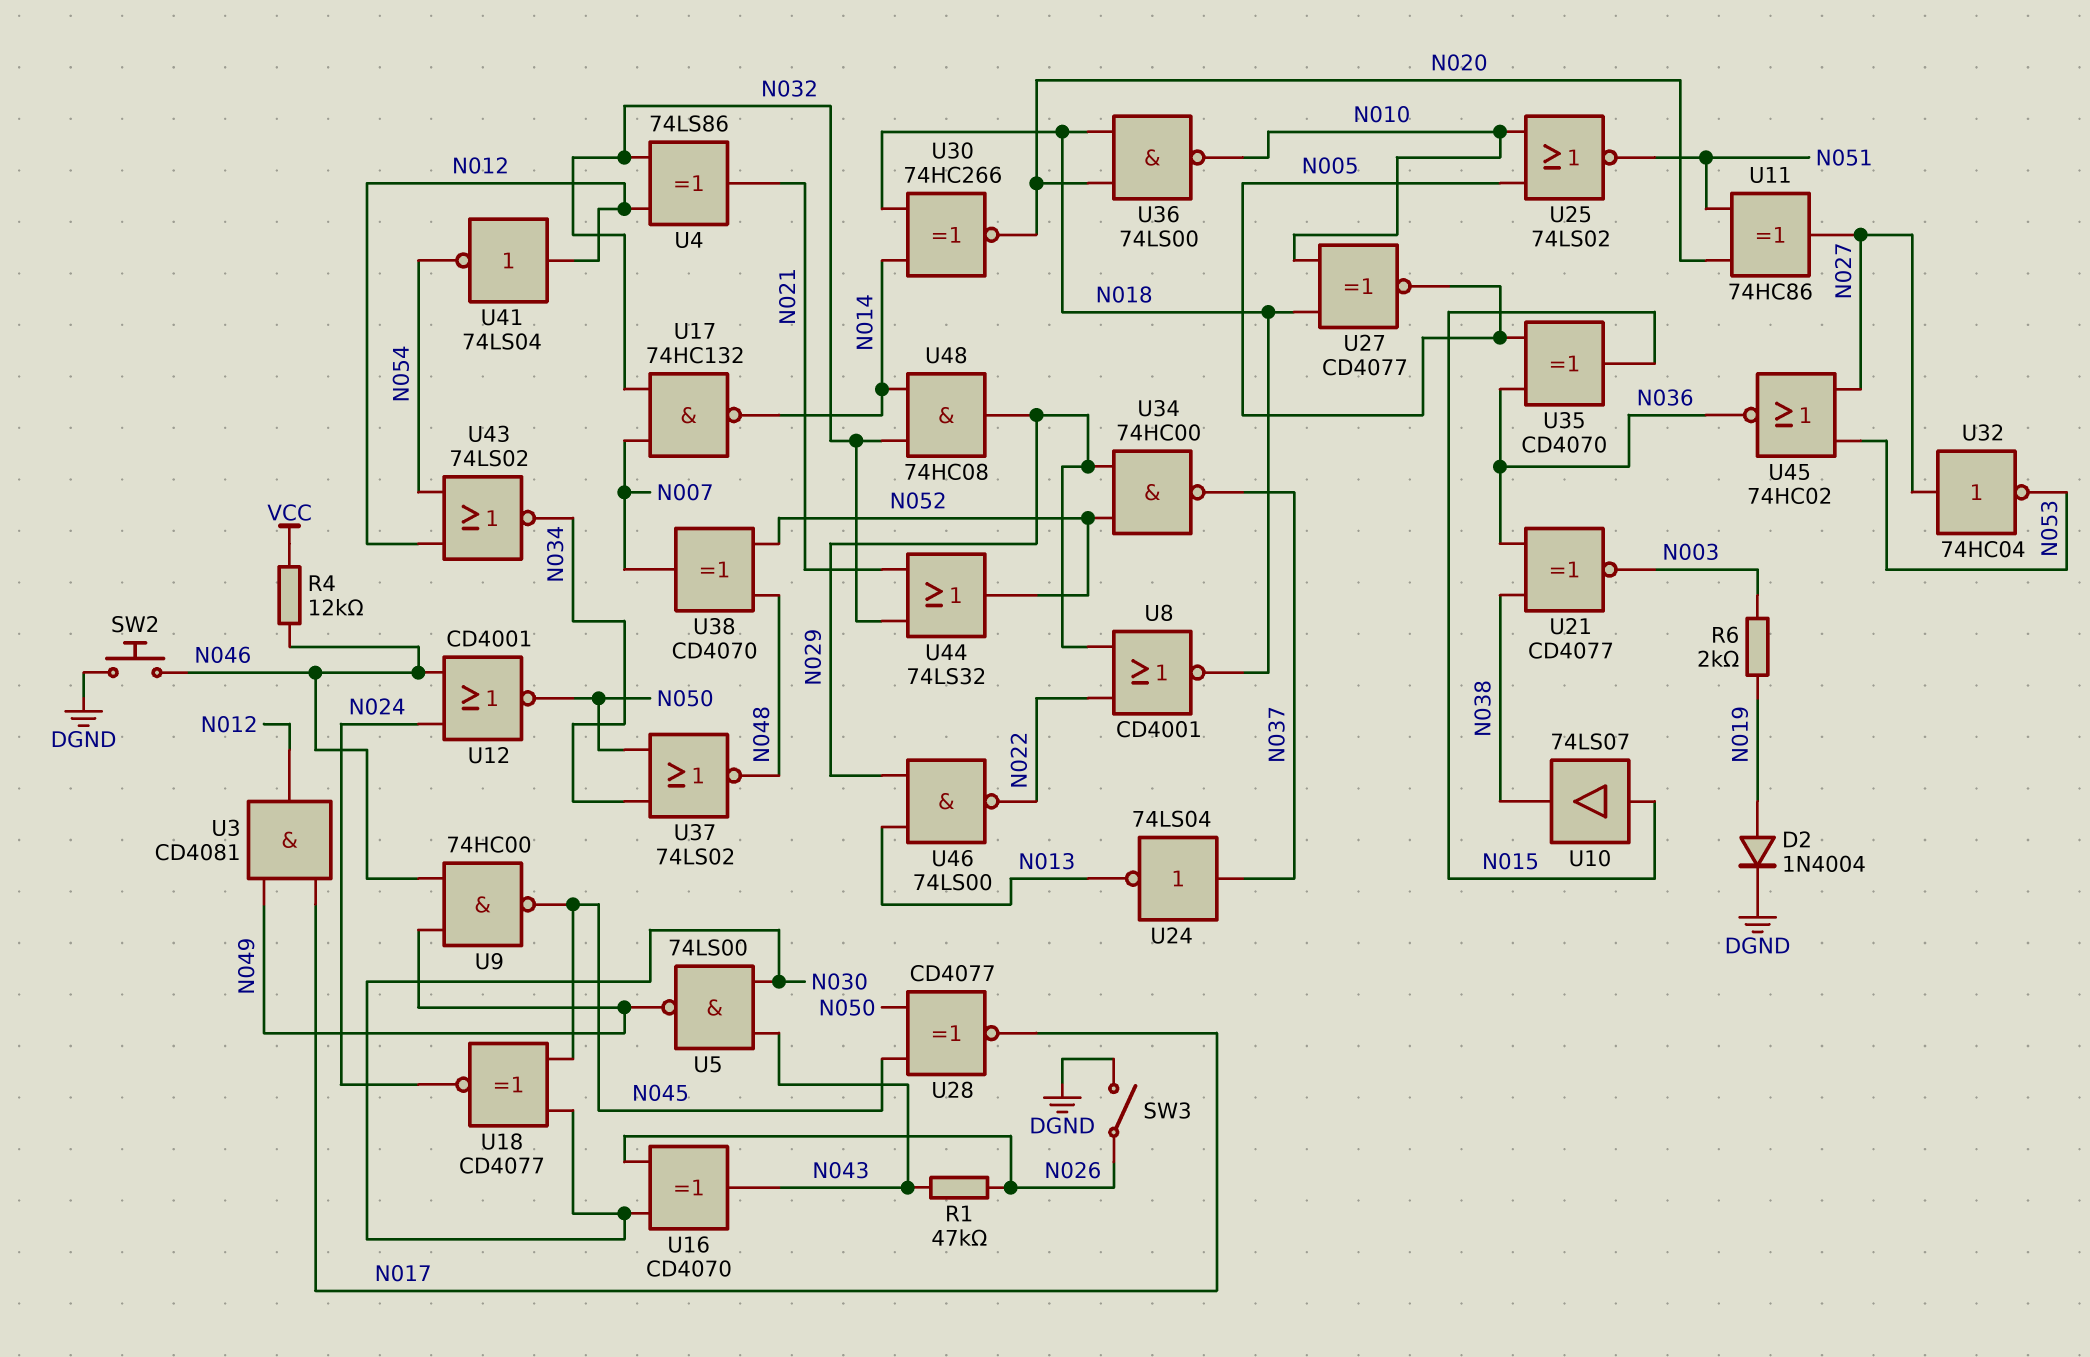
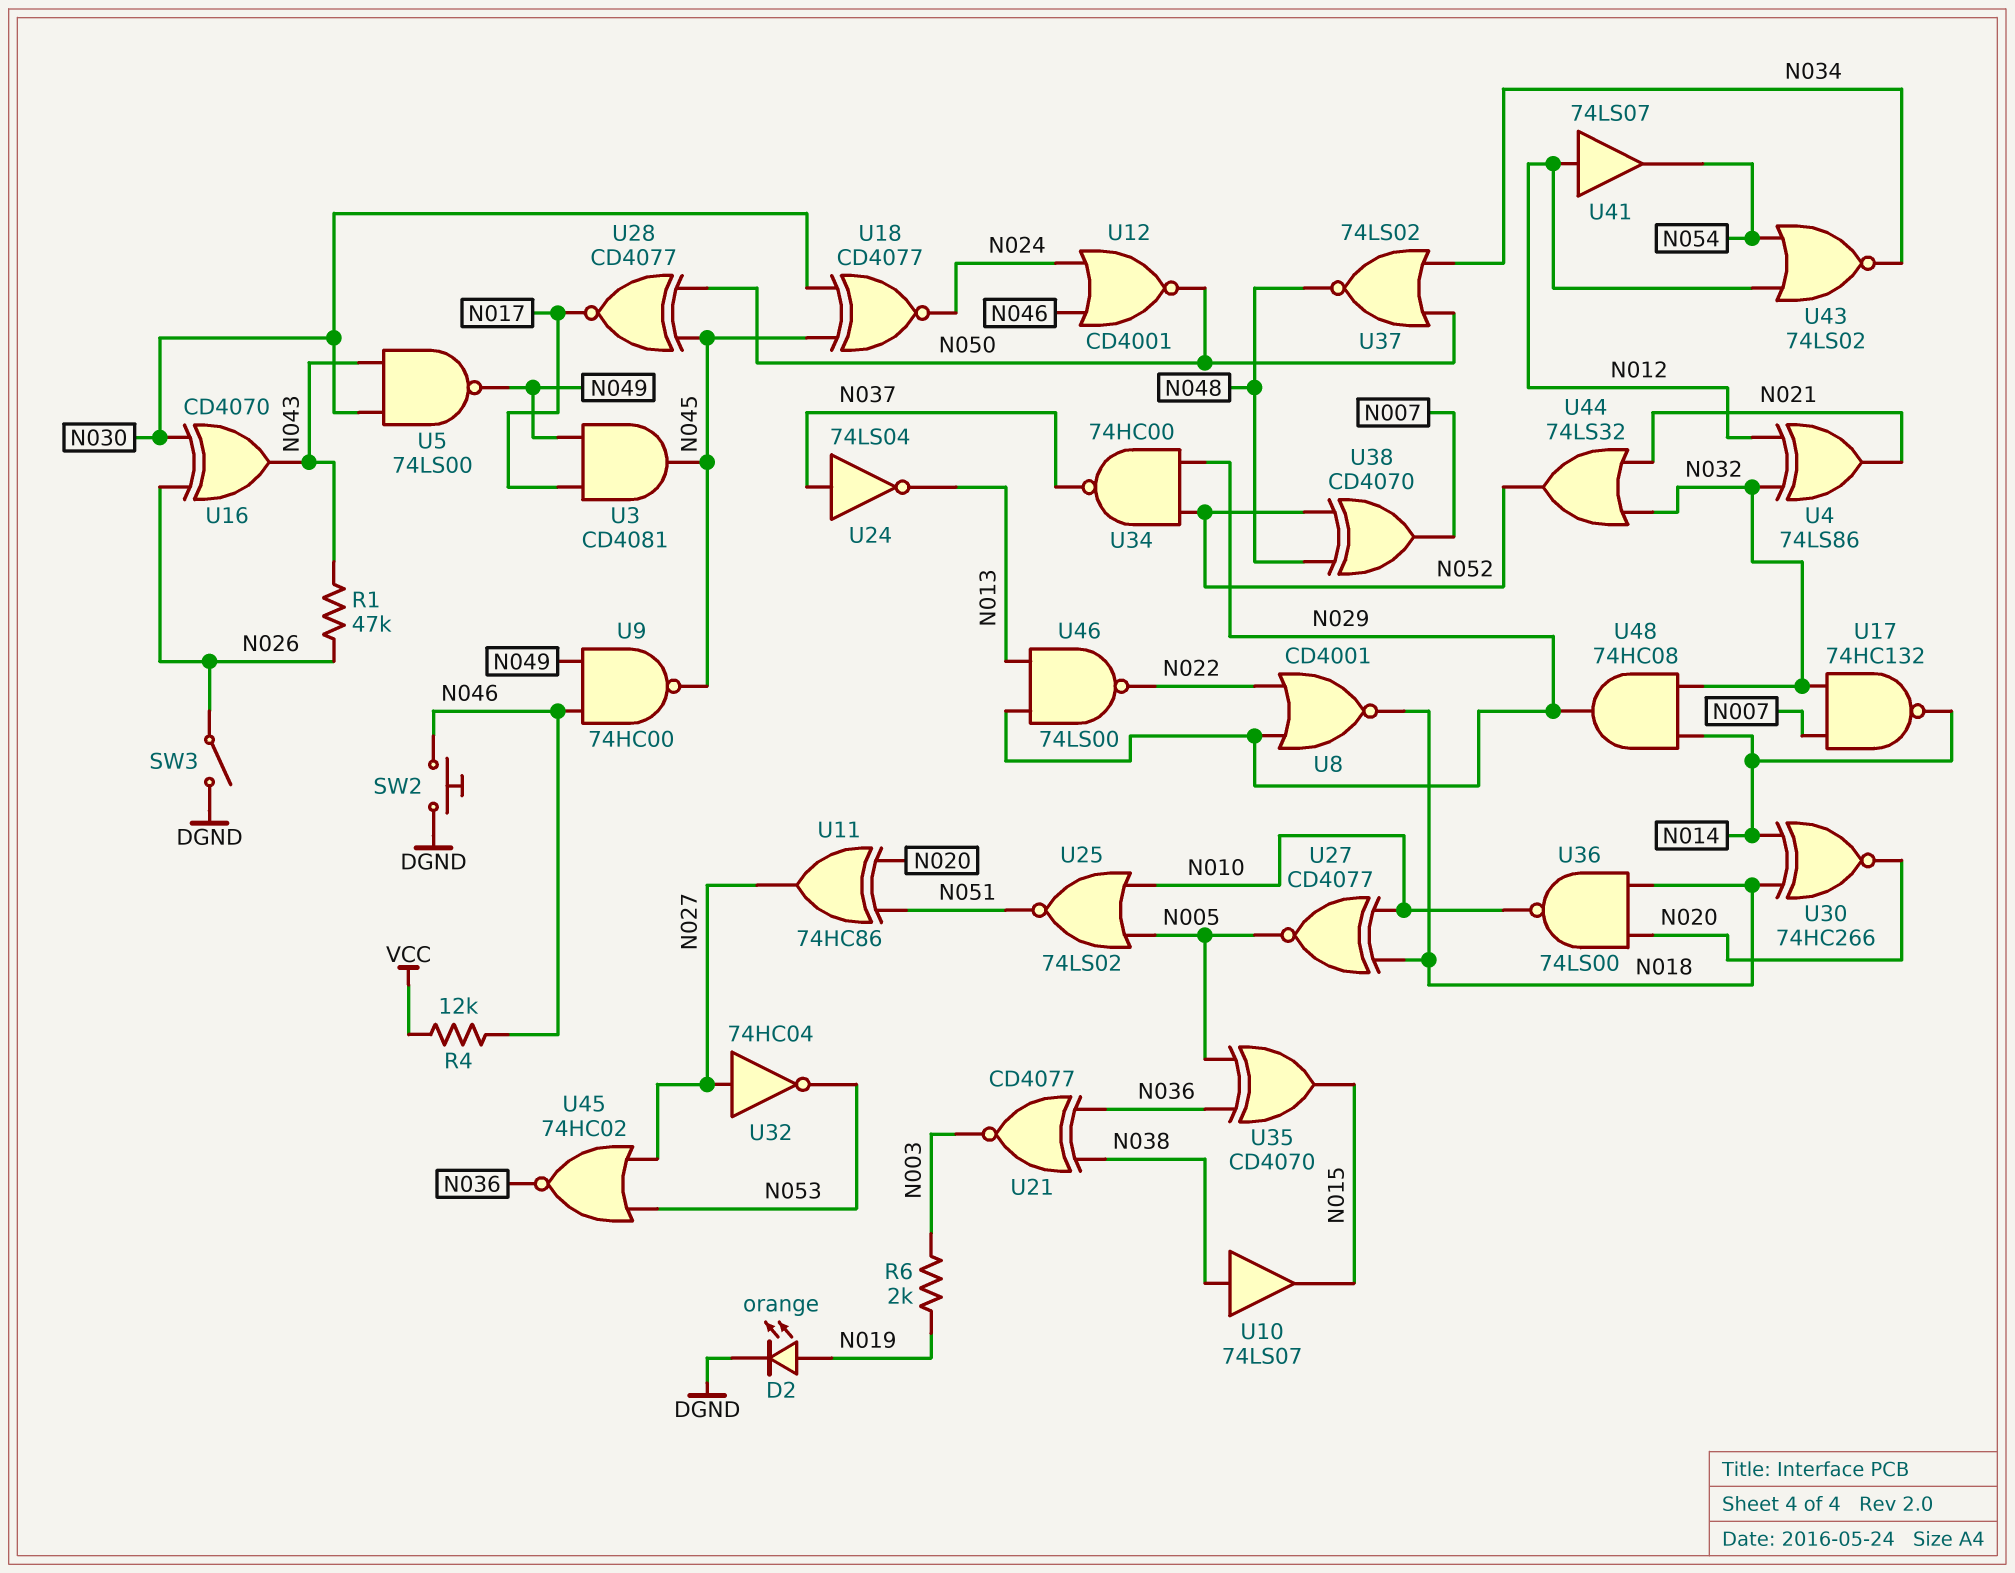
D2: diode 1N4004 (A N019, K DGND) -> LED orange (A N019, K DGND)
U3: AND CD4081 (in N017, in N049, out N012) -> AND CD4081 (in N017, in N049, out N045)
U10: buffer 74LS07 (in N015, out N038) -> buffer 74LS07 (in N038, out N015)
U41: NOT 74LS04 (in N012, out N054) -> buffer 74LS07 (in N012, out N054)

